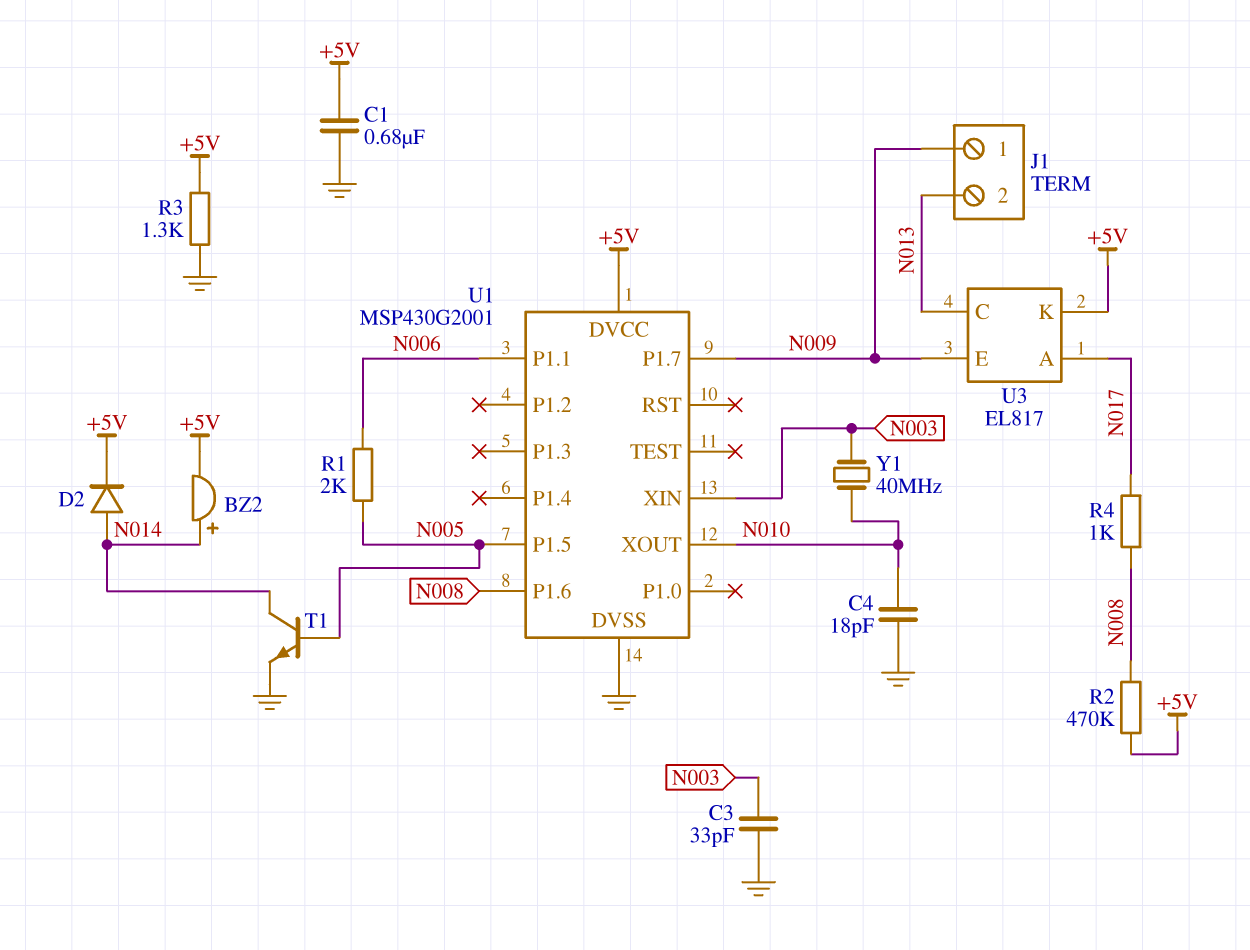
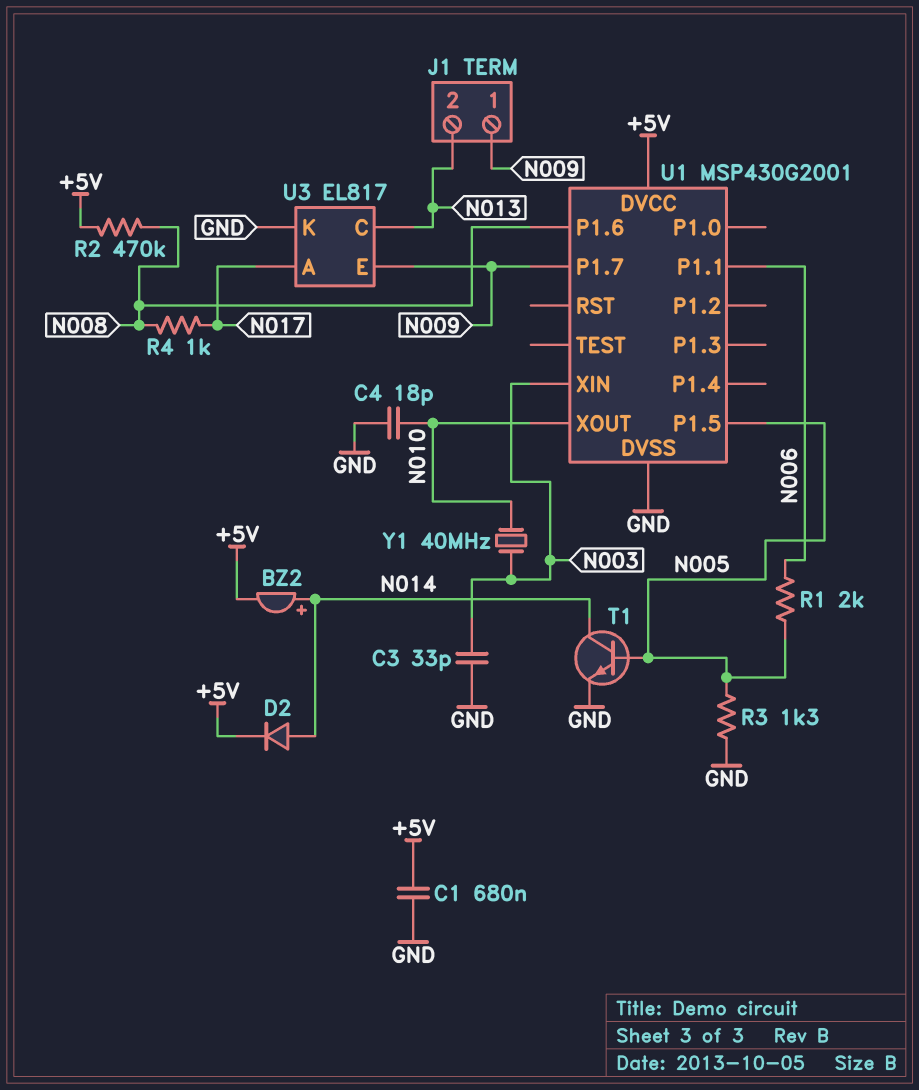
R3: 1.3k (+5V, GND) -> 1.3k (GND, N005)
U3 pin K: +5V -> GND

